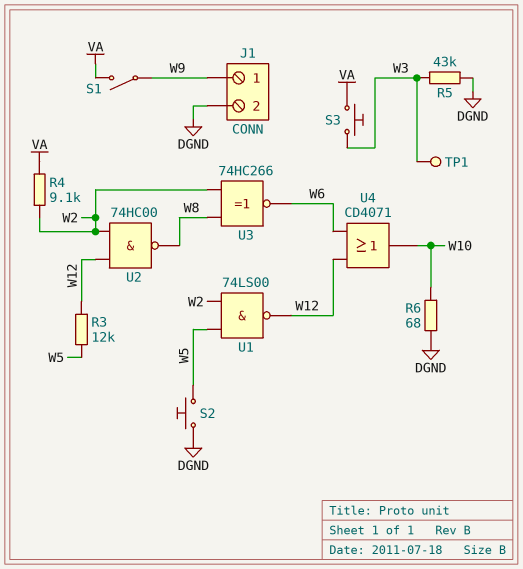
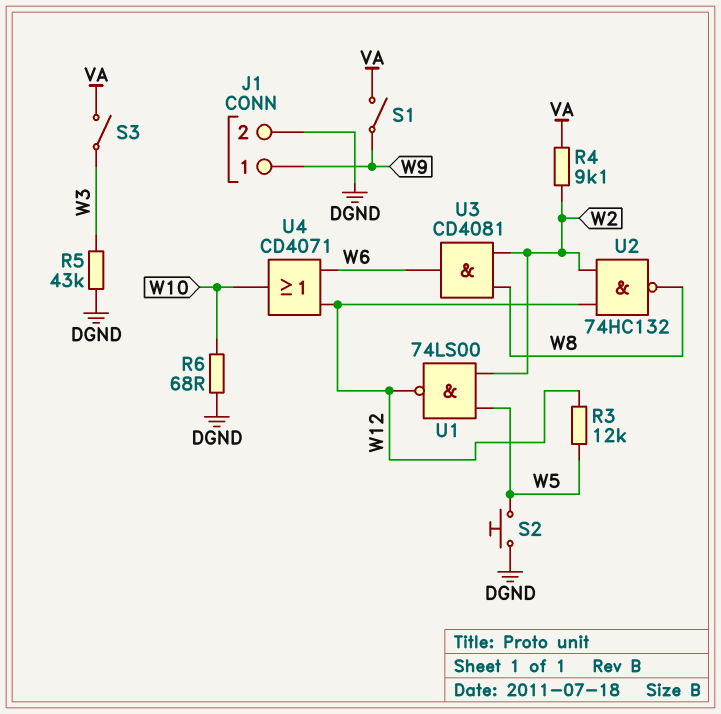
S3: button (VA, W3) -> switch (VA, W3)
TP1: test point (W3) -> none
U2: NAND 74HC00 (in W2, in W12, out W8) -> NAND 74HC132 (in W2, in W12, out W8)
U3: XNOR 74HC266 (in W2, in W8, out W6) -> AND CD4081 (in W2, in W8, out W6)

